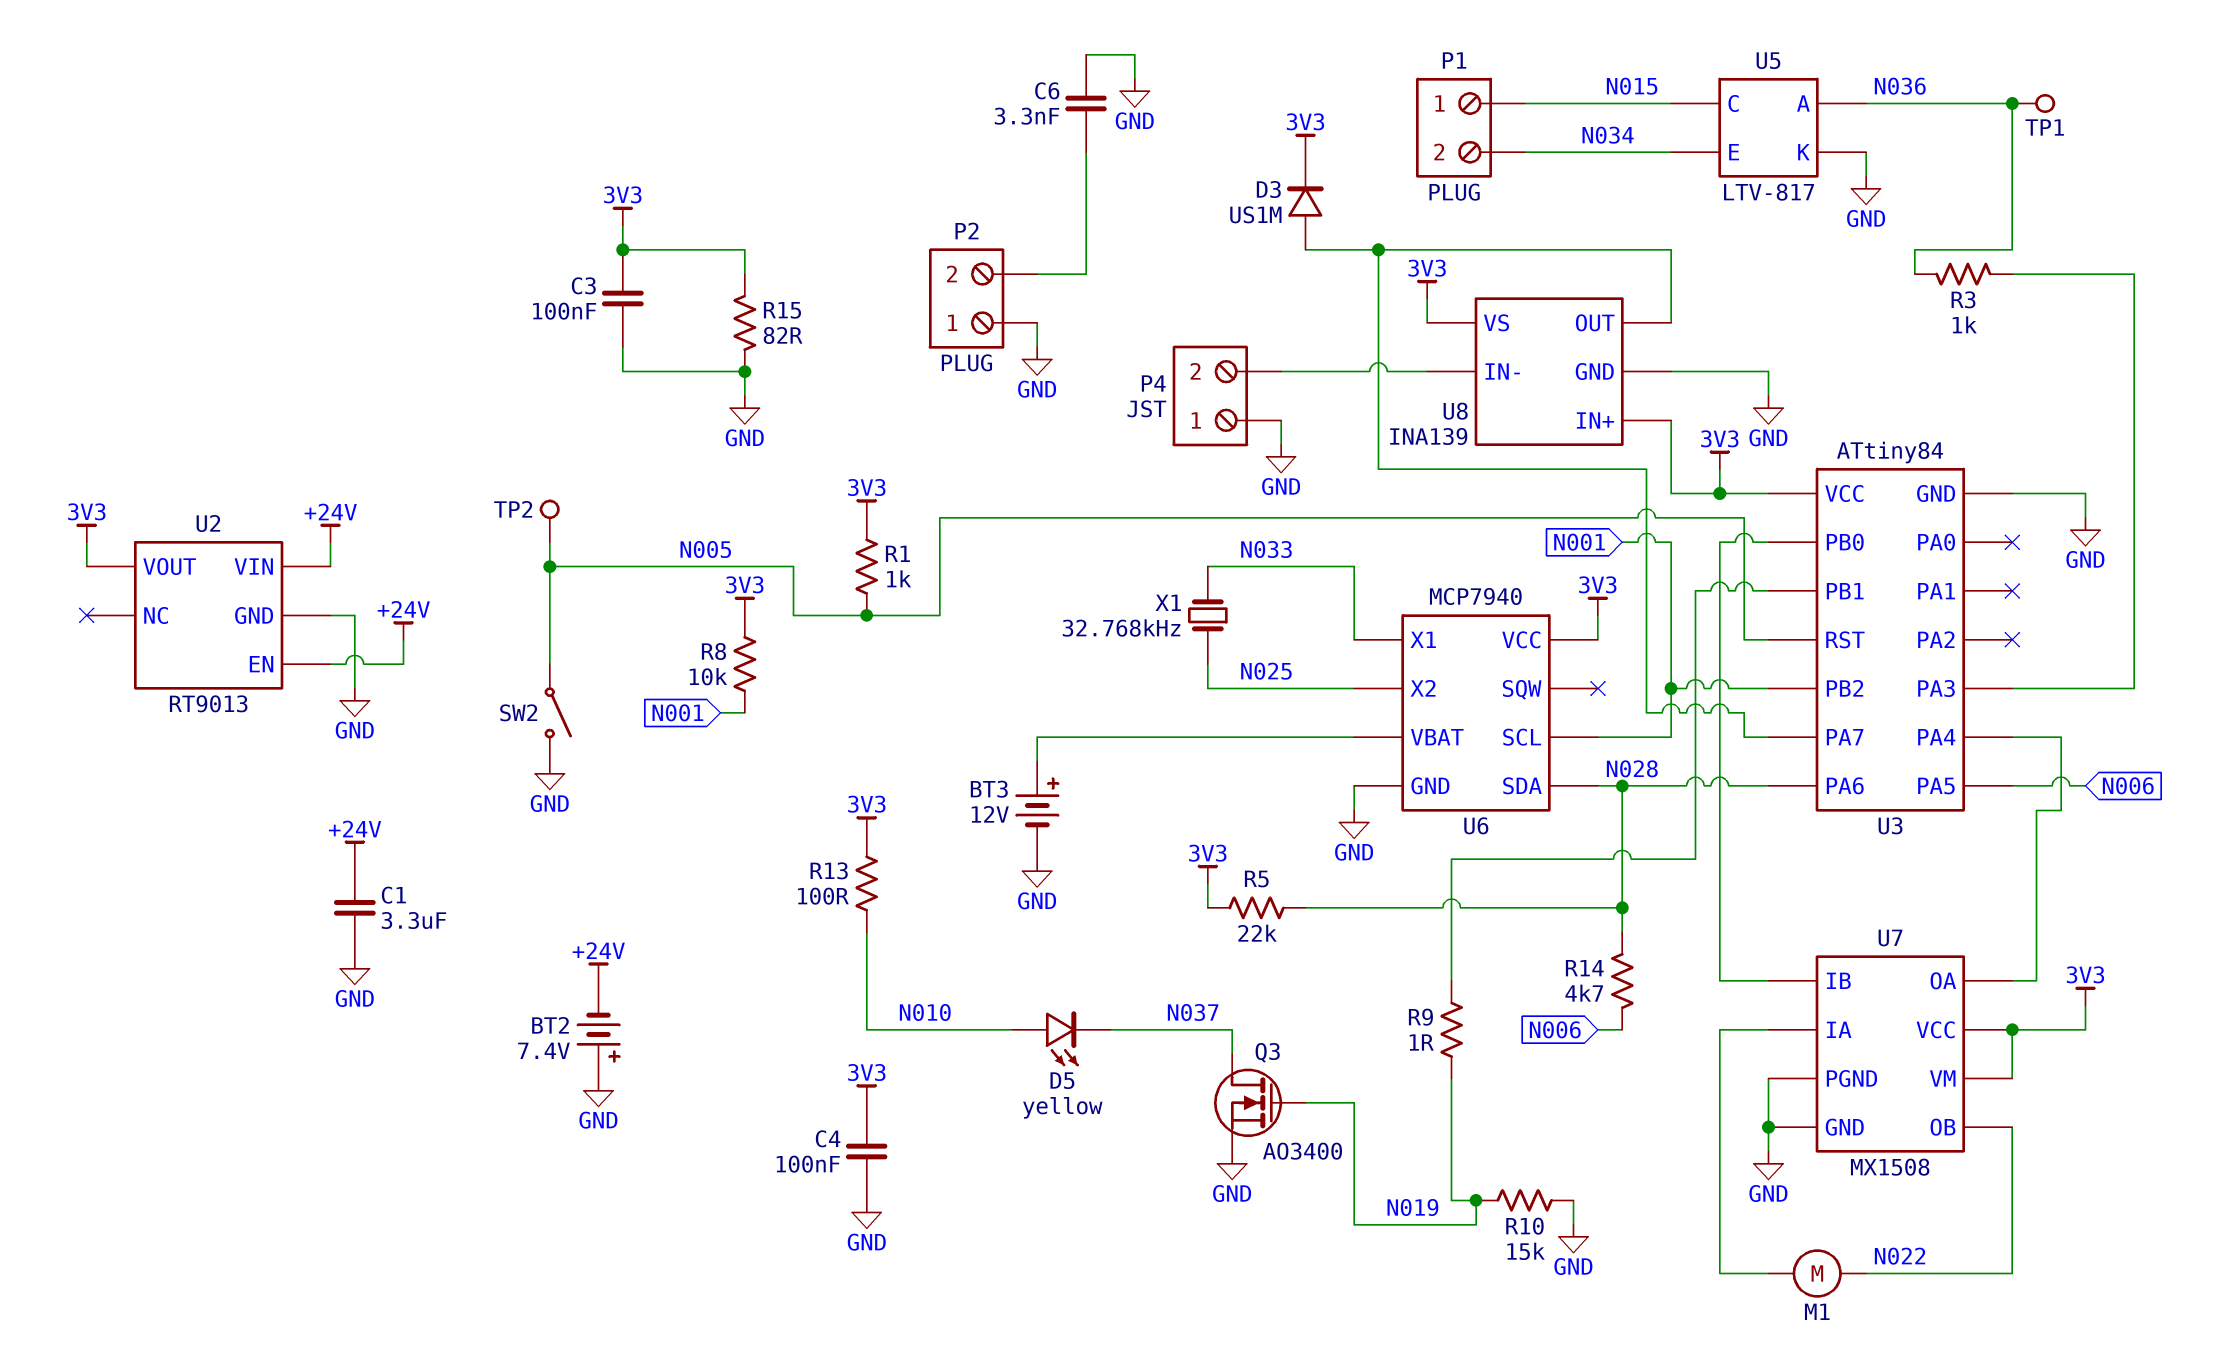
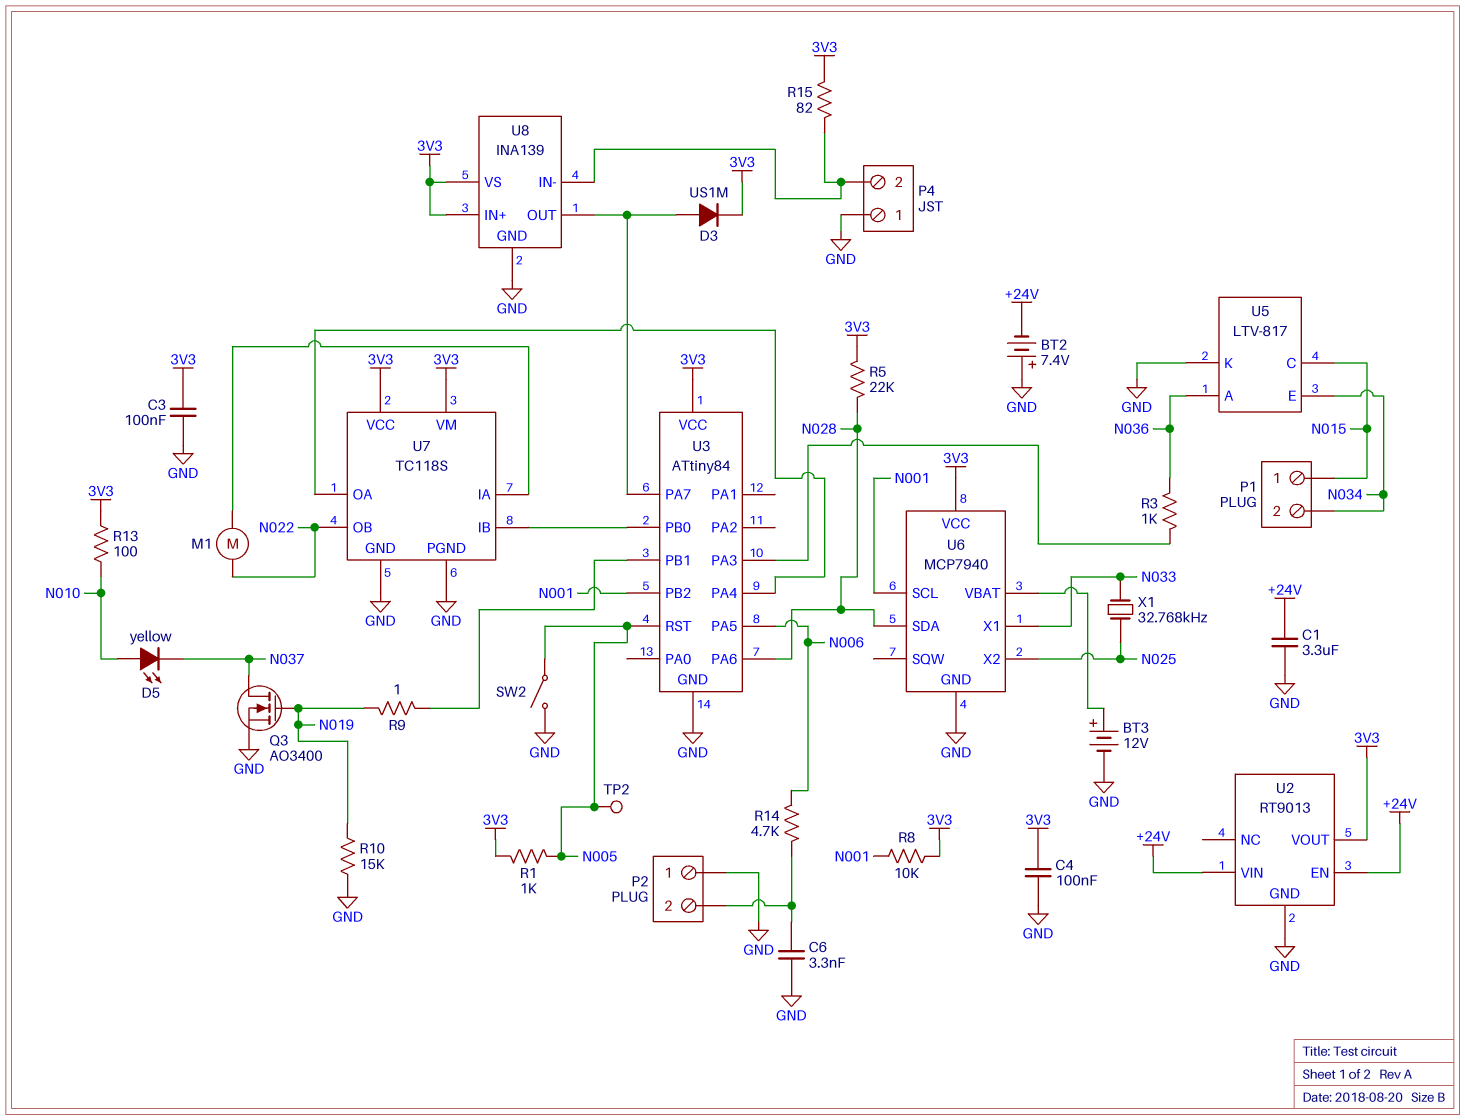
R14: 4.7k (N006, N028) -> 4.7k (N006, P2/2)
R15: 82 (3V3, GND) -> 82 (3V3, P4/2)
TP1: test point (N036) -> none
U7: MX1508 -> TC118S

